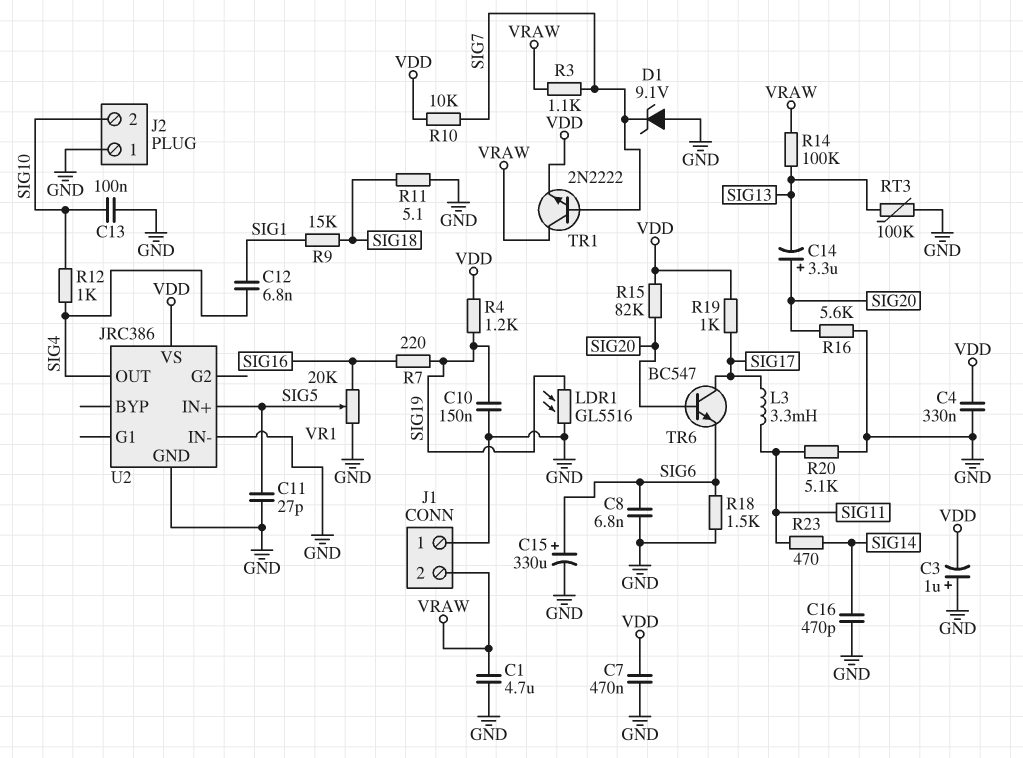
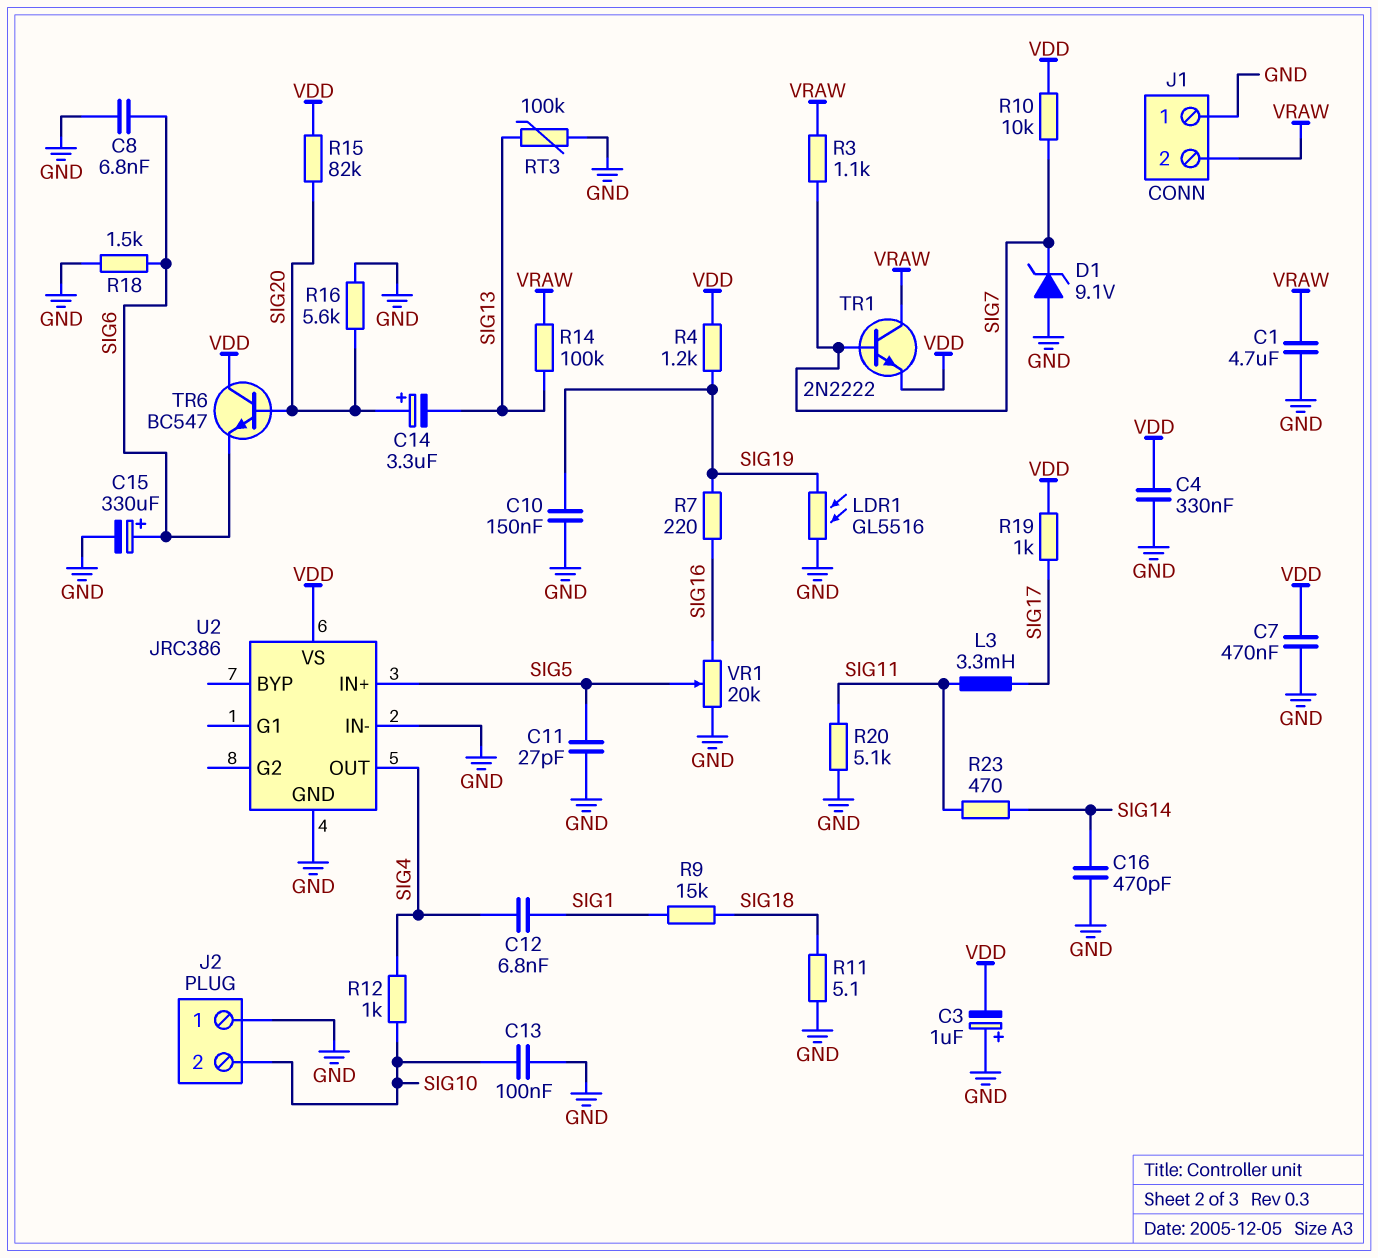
TR6: NPN BC547 (B SIG20, C SIG17, E SIG6) -> NPN BC547 (B SIG20, C VDD, E SIG6)

